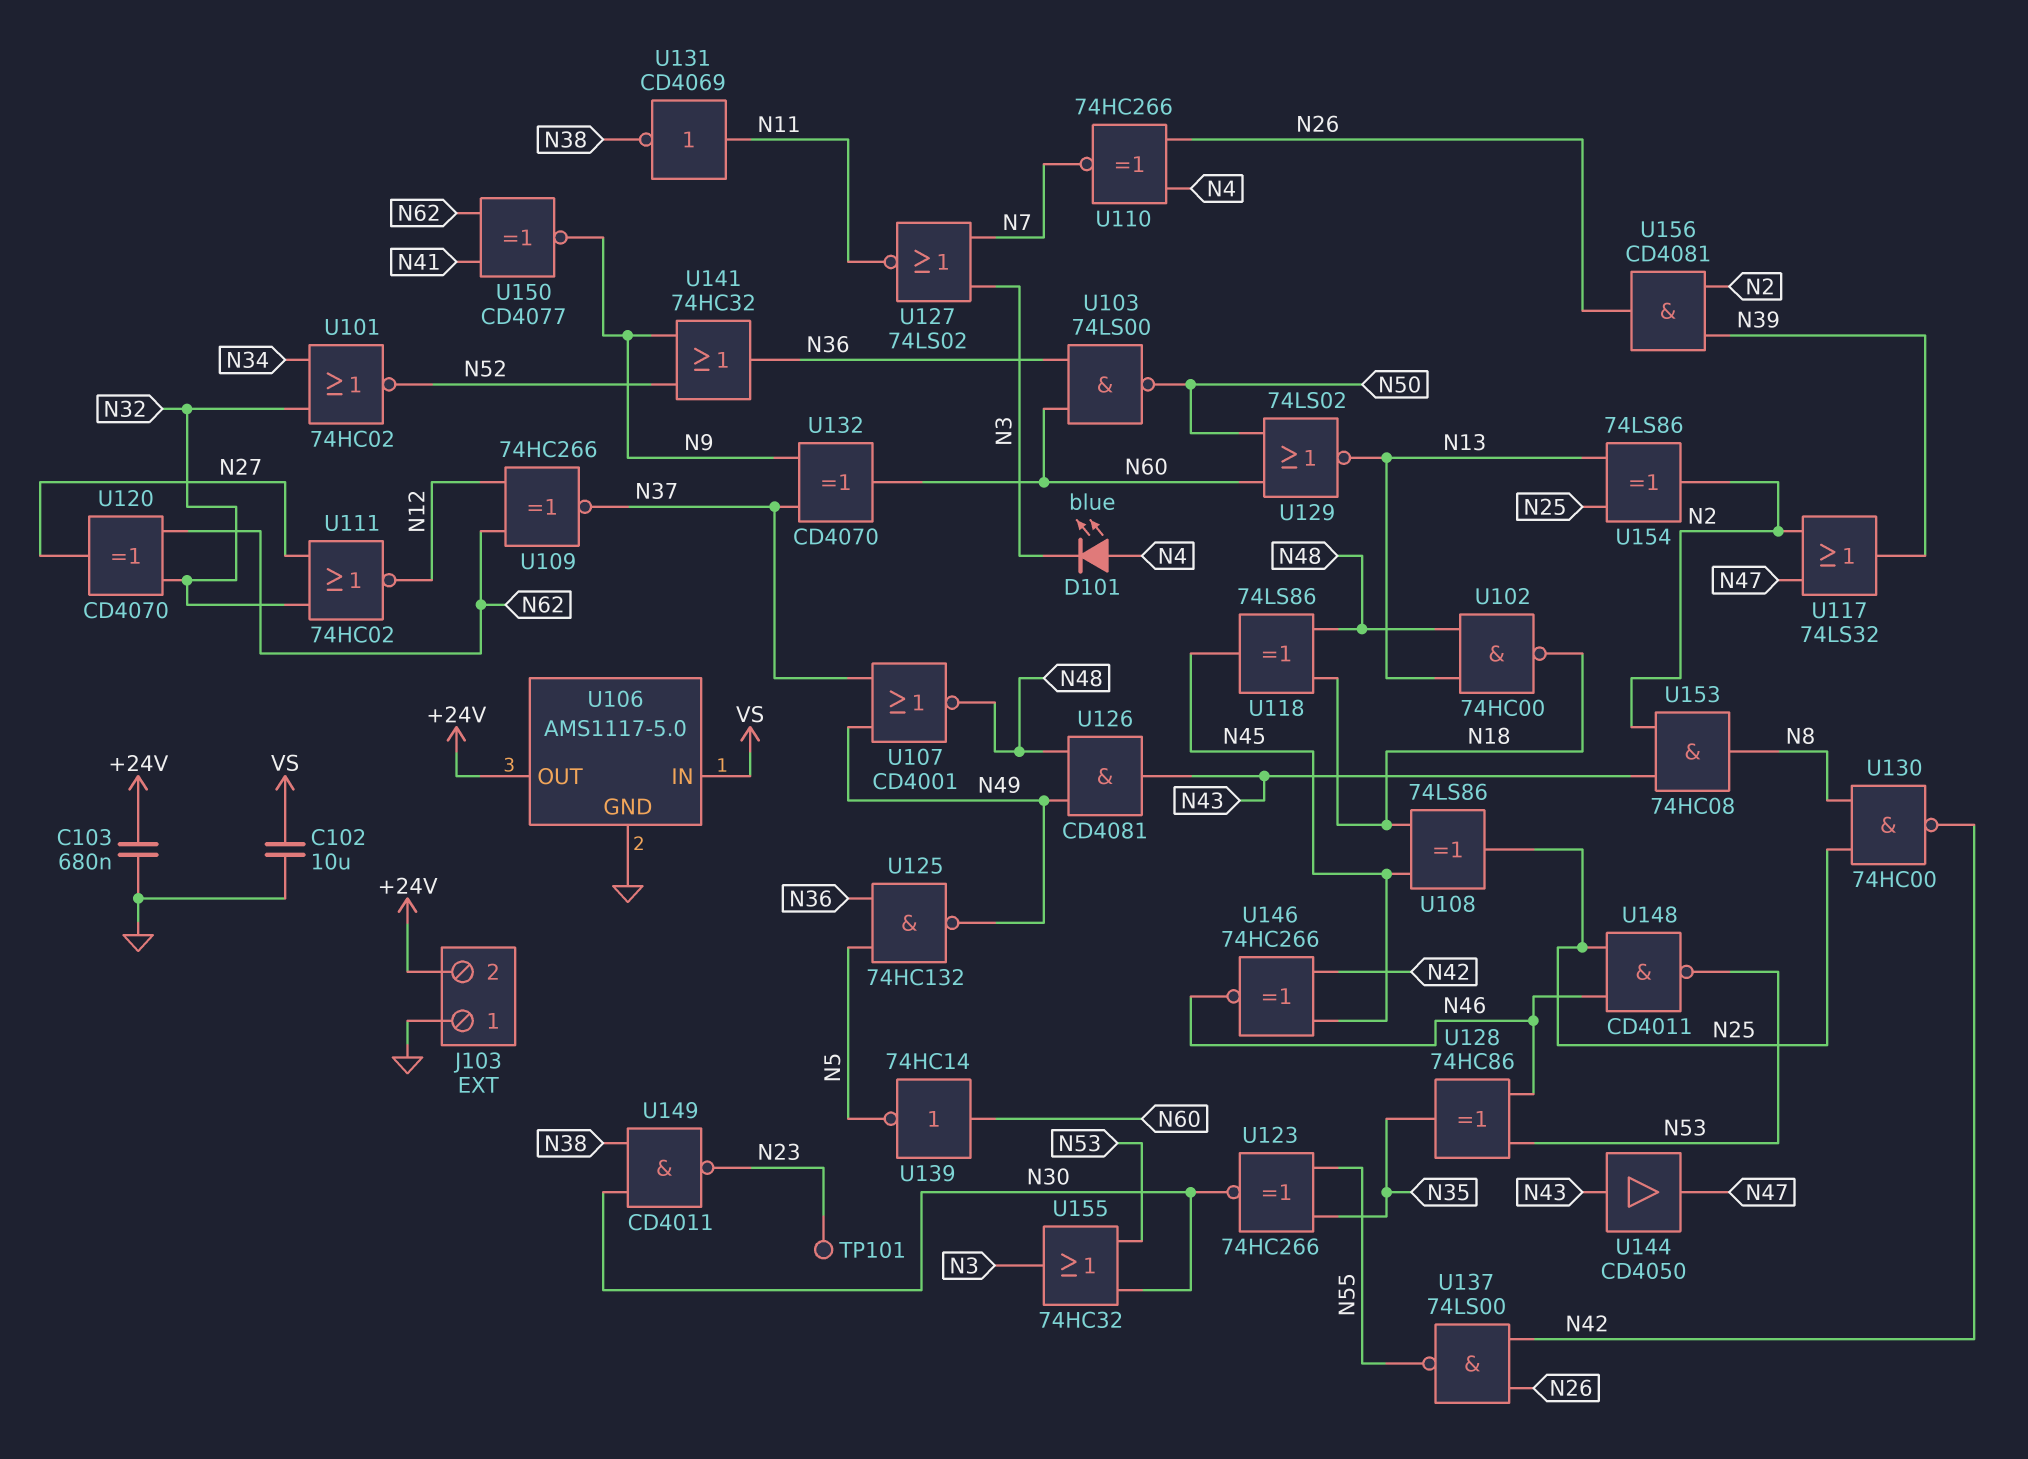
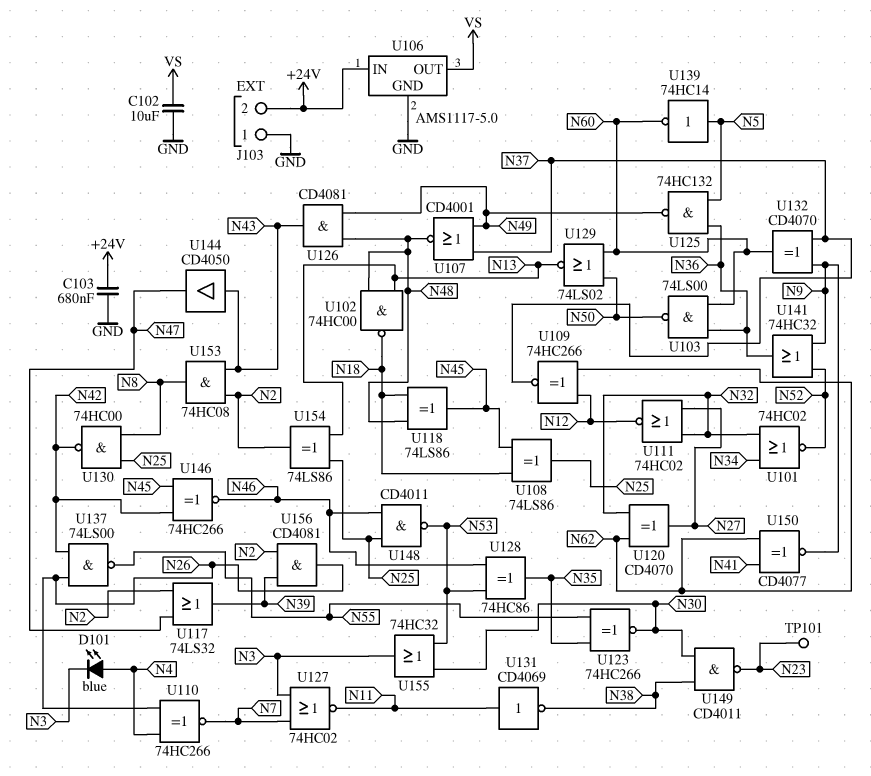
U106 pin IN: VS -> +24V
U106 pin OUT: +24V -> VS
U127: NOR 74LS02 (in N3, in N7, out N11) -> NOR 74HC02 (in N3, in N7, out N11)
U139: NOT 74HC14 (in N60, out N5) -> NOT 74HC14 (in N5, out N60)

